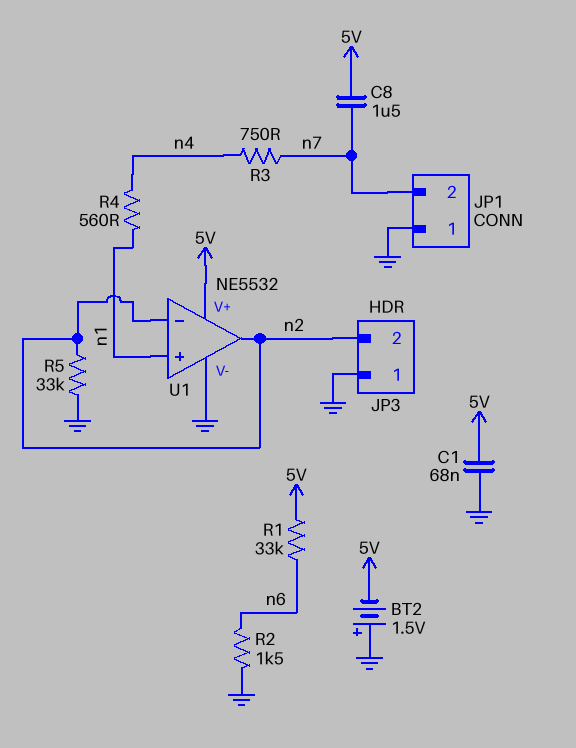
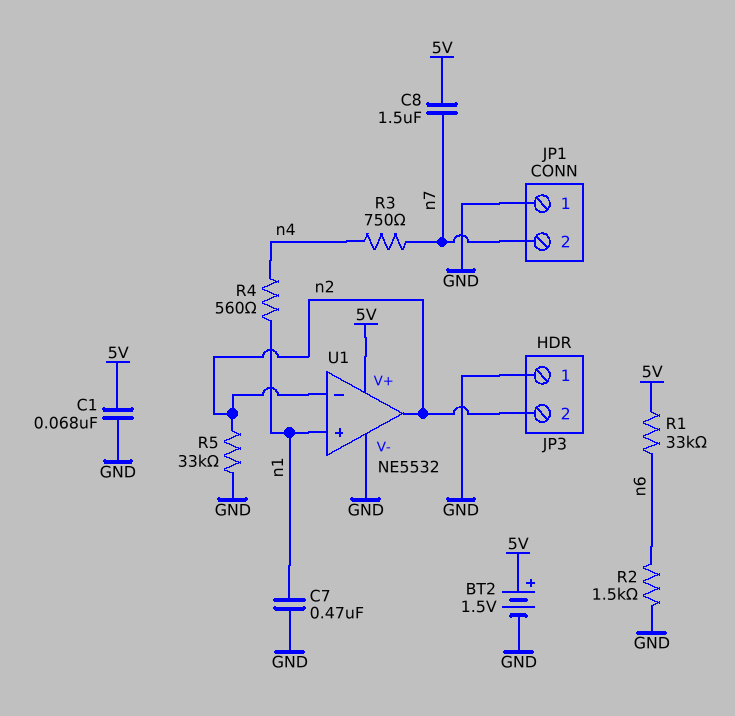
BT2: 1.5V (plus GND, minus 5V) -> 1.5V (plus 5V, minus GND)
C7: none -> 470nF (GND, n1)

